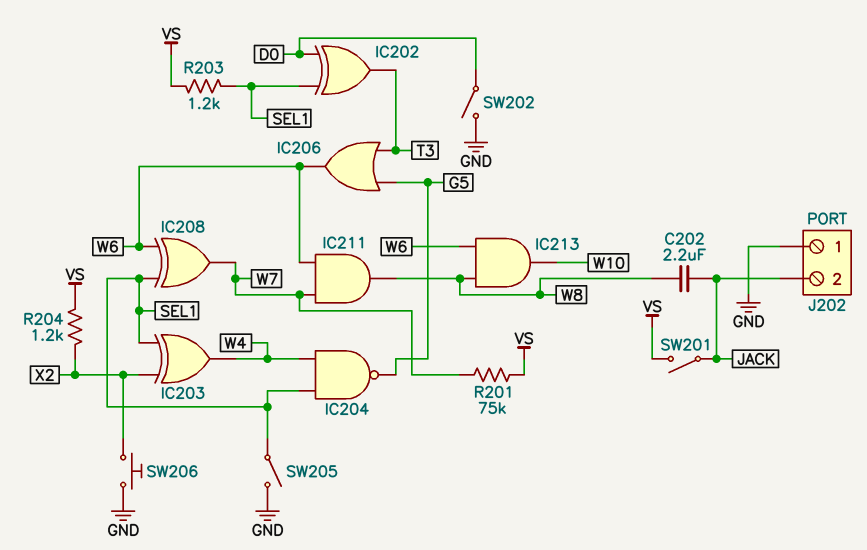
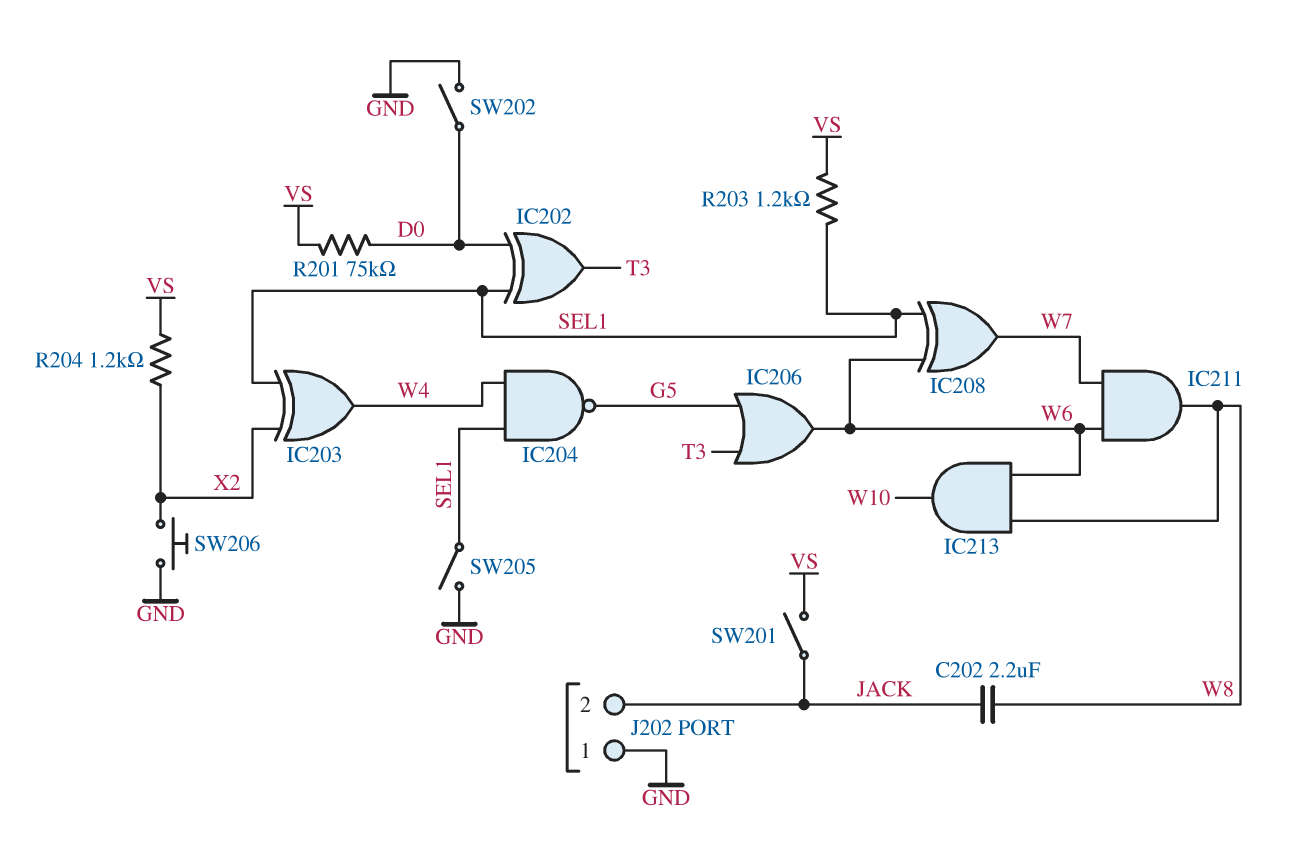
R201: 75k (VS, W7) -> 75k (D0, VS)

